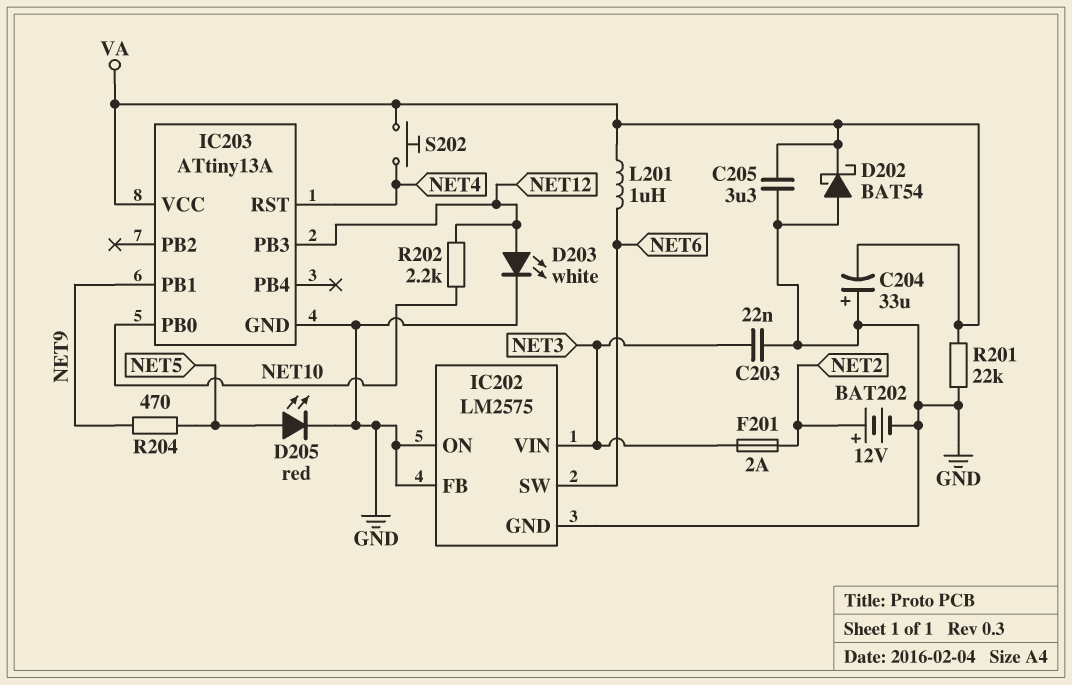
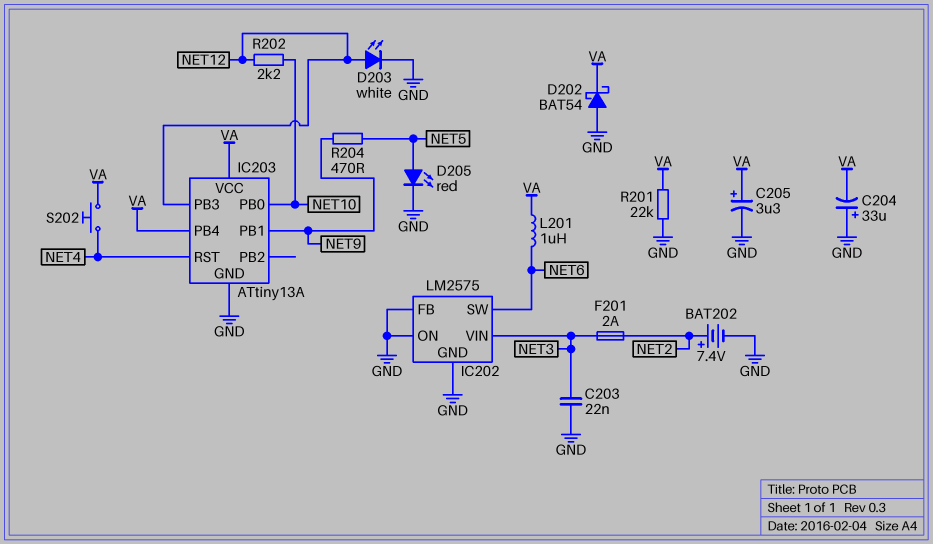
BAT202: 12V (plus NET2, minus GND) -> 7.4V (plus NET2, minus GND)
C205: 3.3uF (GND, VA) -> 3.3uF (plus VA, minus GND)
IC203 pin PB4: none -> VA

